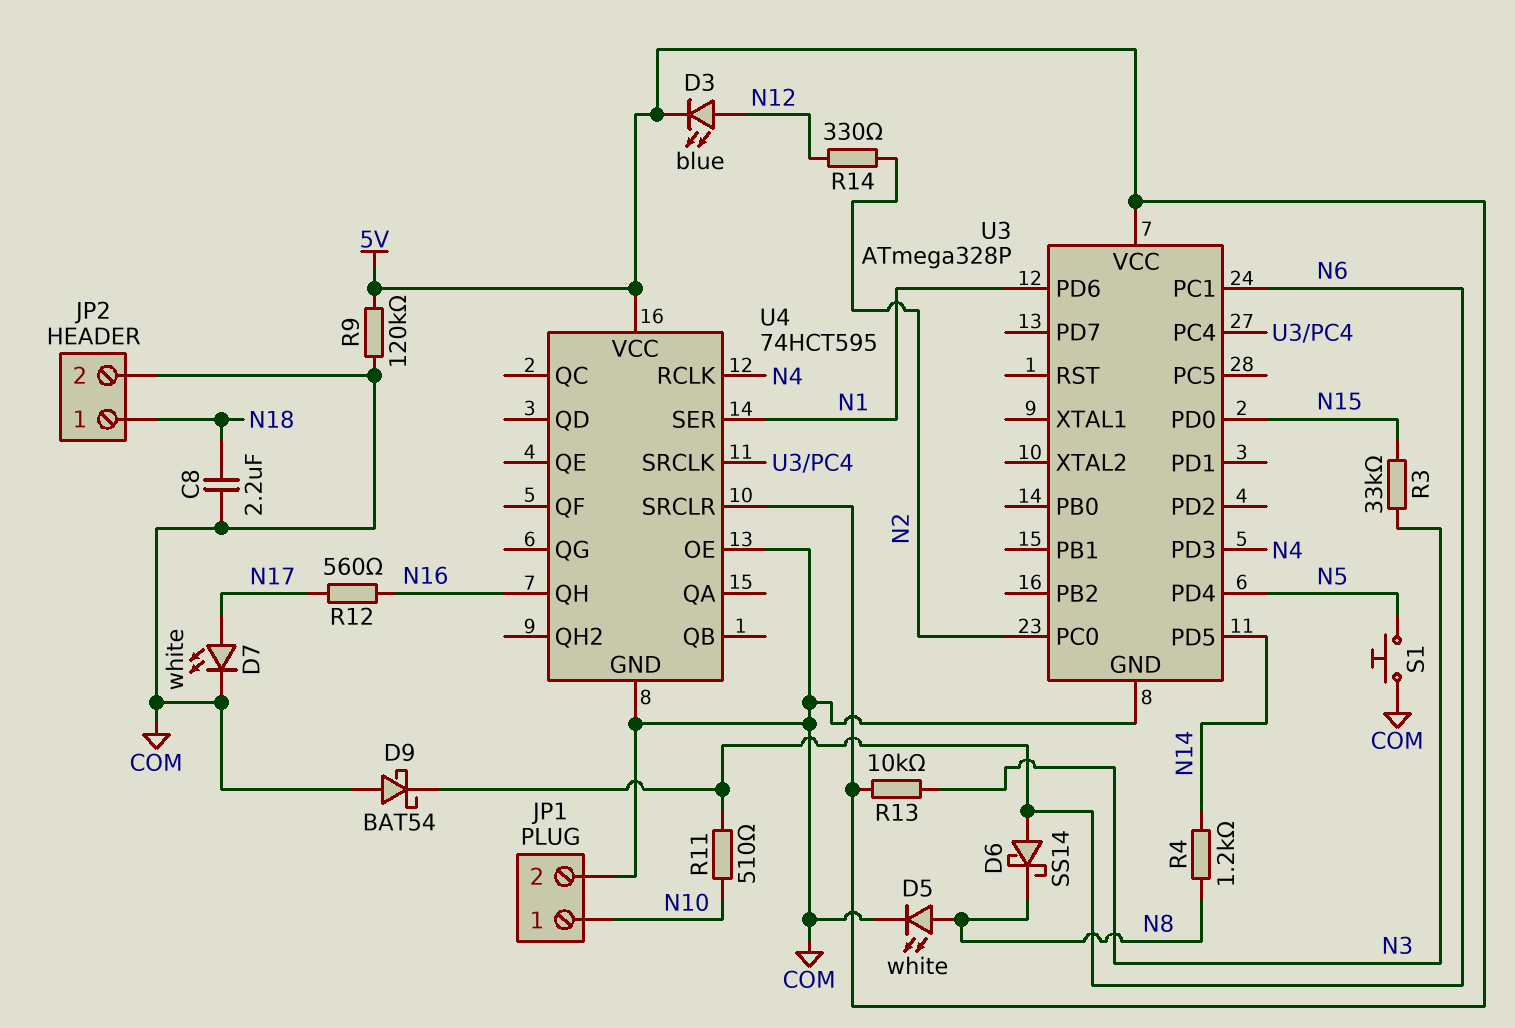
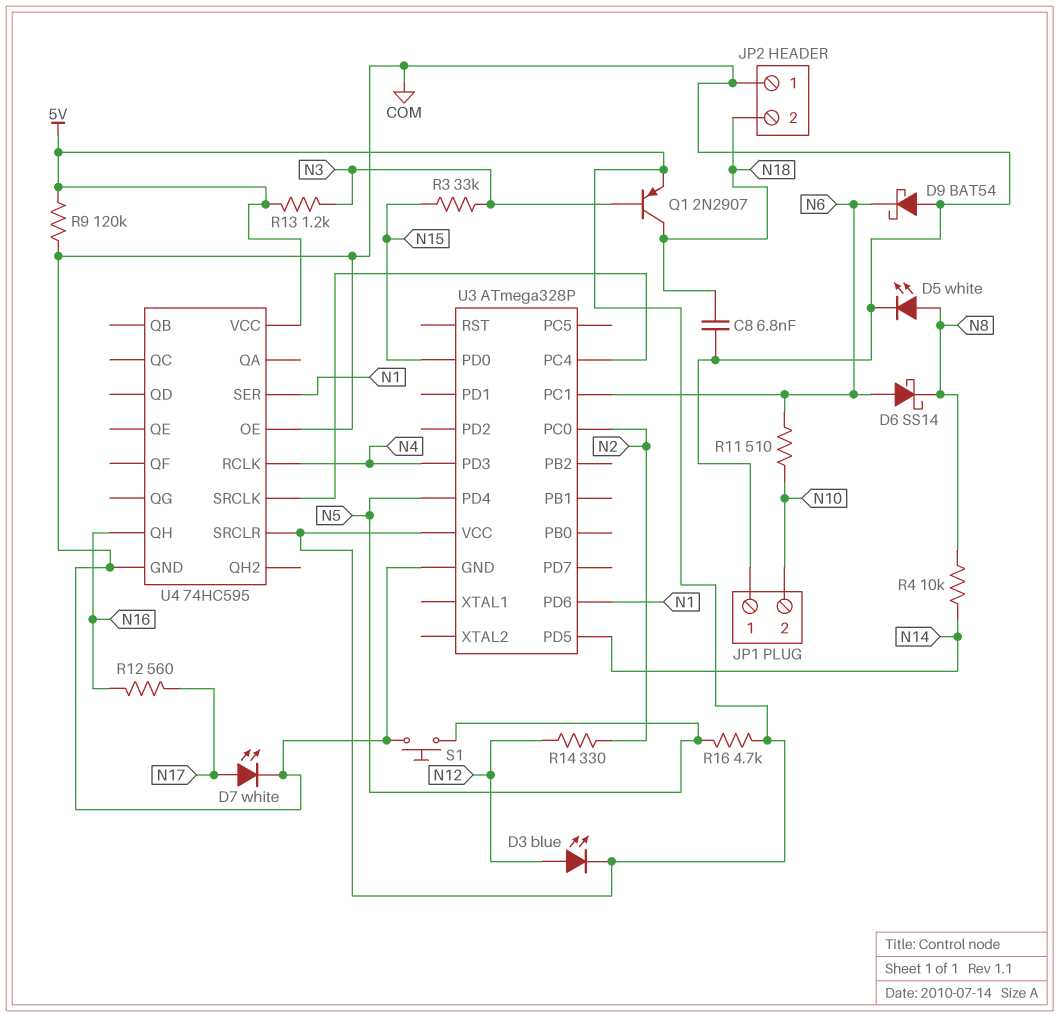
C8: 2.2uF (COM, N18) -> 6.8nF (COM, N18)
JP1 pin 1: N10 -> COM
JP1 pin 2: COM -> N10
JP2 pin 1: N18 -> COM
JP2 pin 2: COM -> N18
Q1: none -> PNP 2N2907 (B N3, C N18, E 5V)
R4: 1.2k (N8, N14) -> 10k (N8, N14)
R13: 10k (5V, N3) -> 1.2k (5V, N3)
R16: none -> 4.7k (5V, N5)
U4: 74HCT595 -> 74HC595

